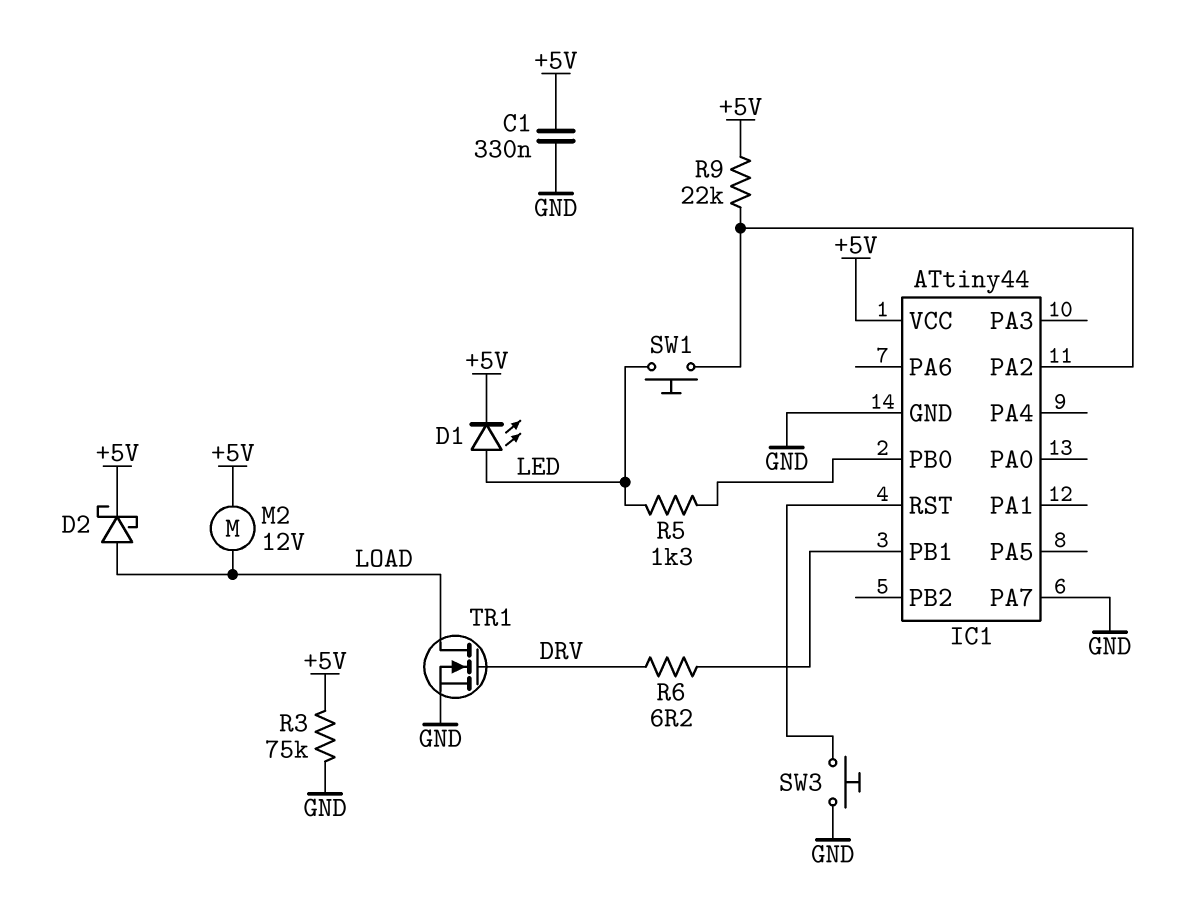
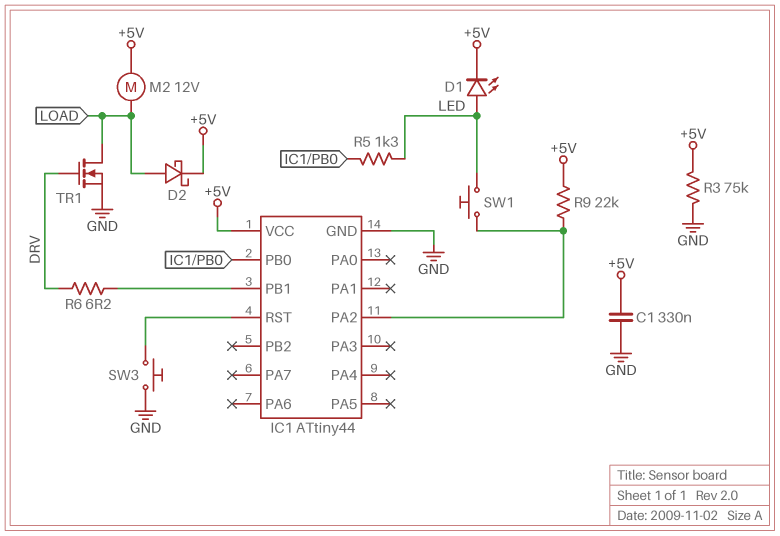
IC1 pin PA7: GND -> none

